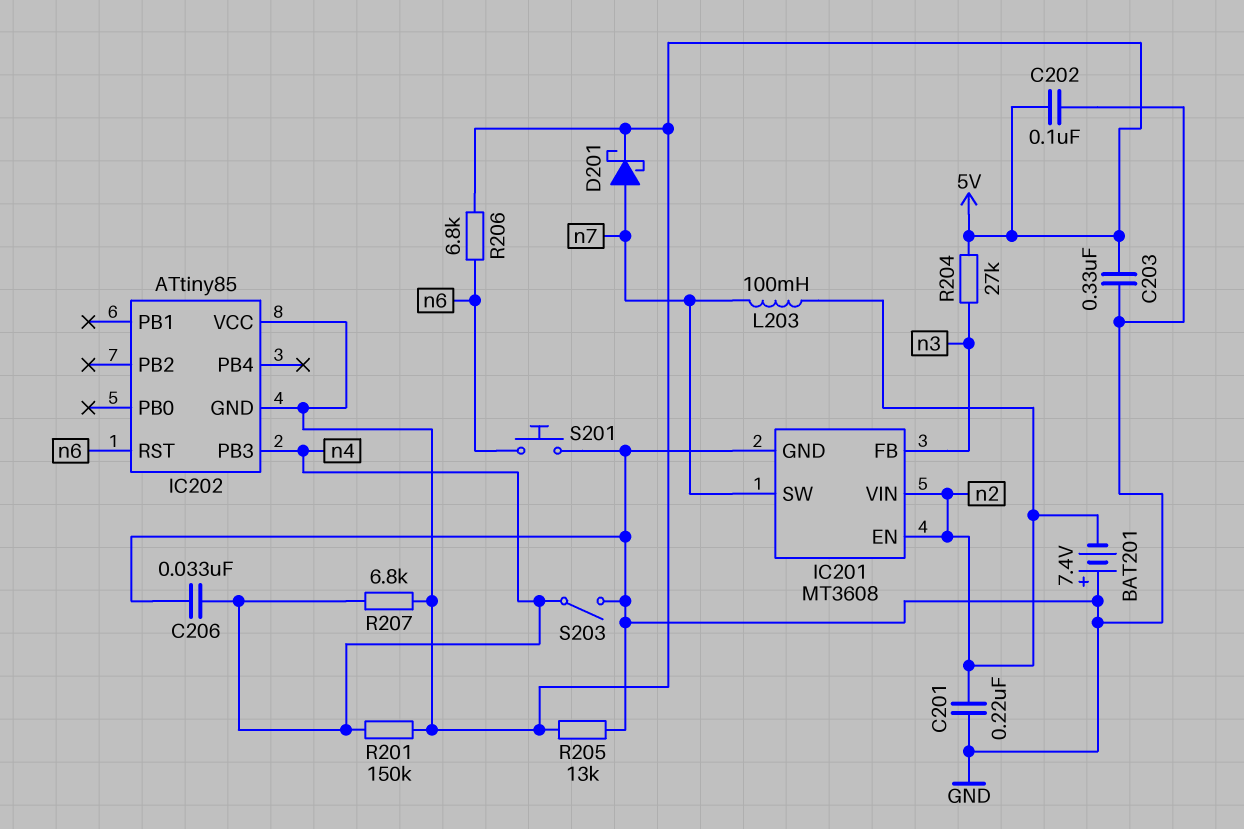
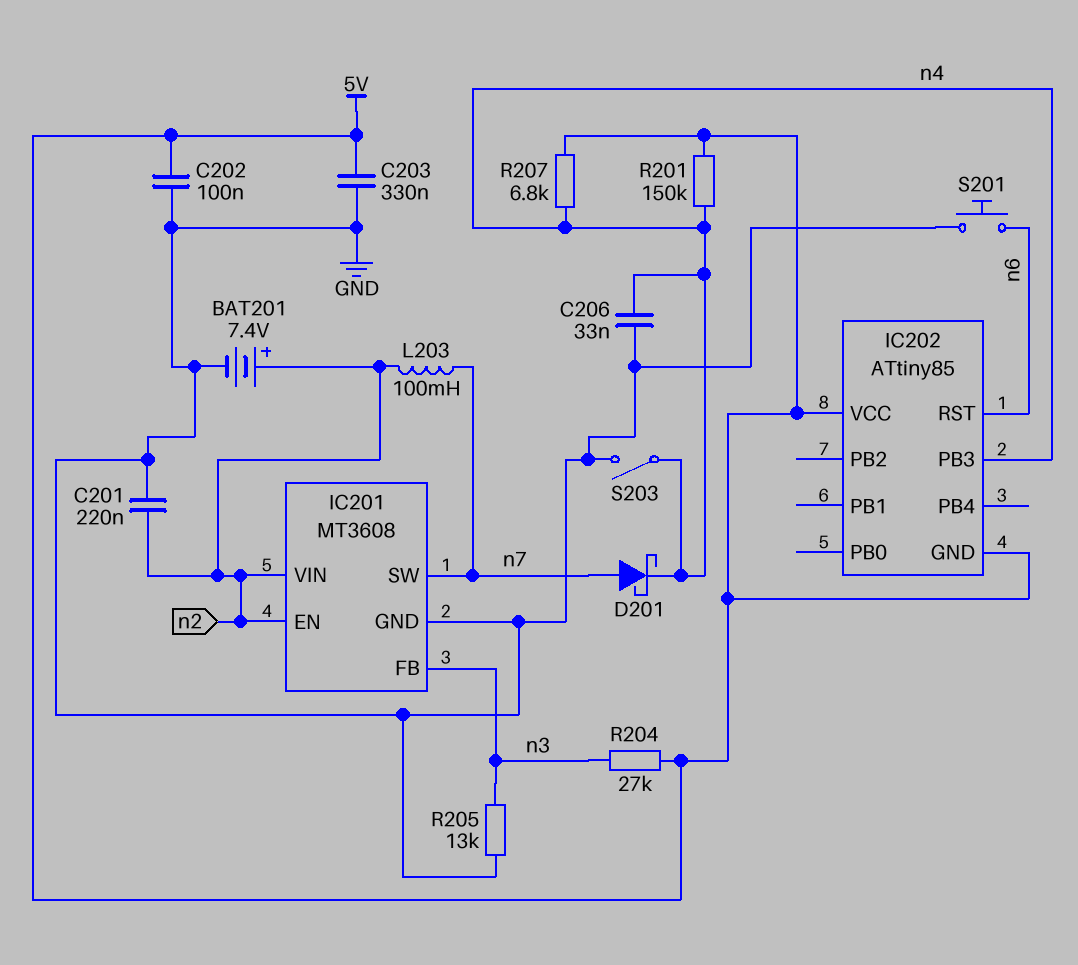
BAT201: 7.4V (plus GND, minus n2) -> 7.4V (plus n2, minus GND)
D201: schottky (A n7, K 5V) -> schottky (A n7, K n4)
R205: 13k (5V, GND) -> 13k (GND, n3)
R206: 6.8k (5V, n6) -> none

